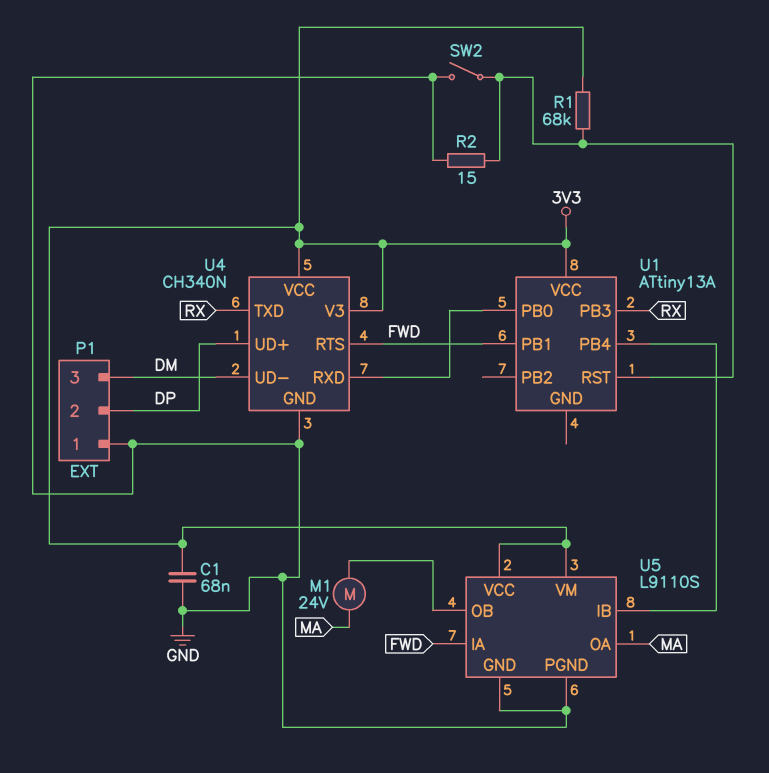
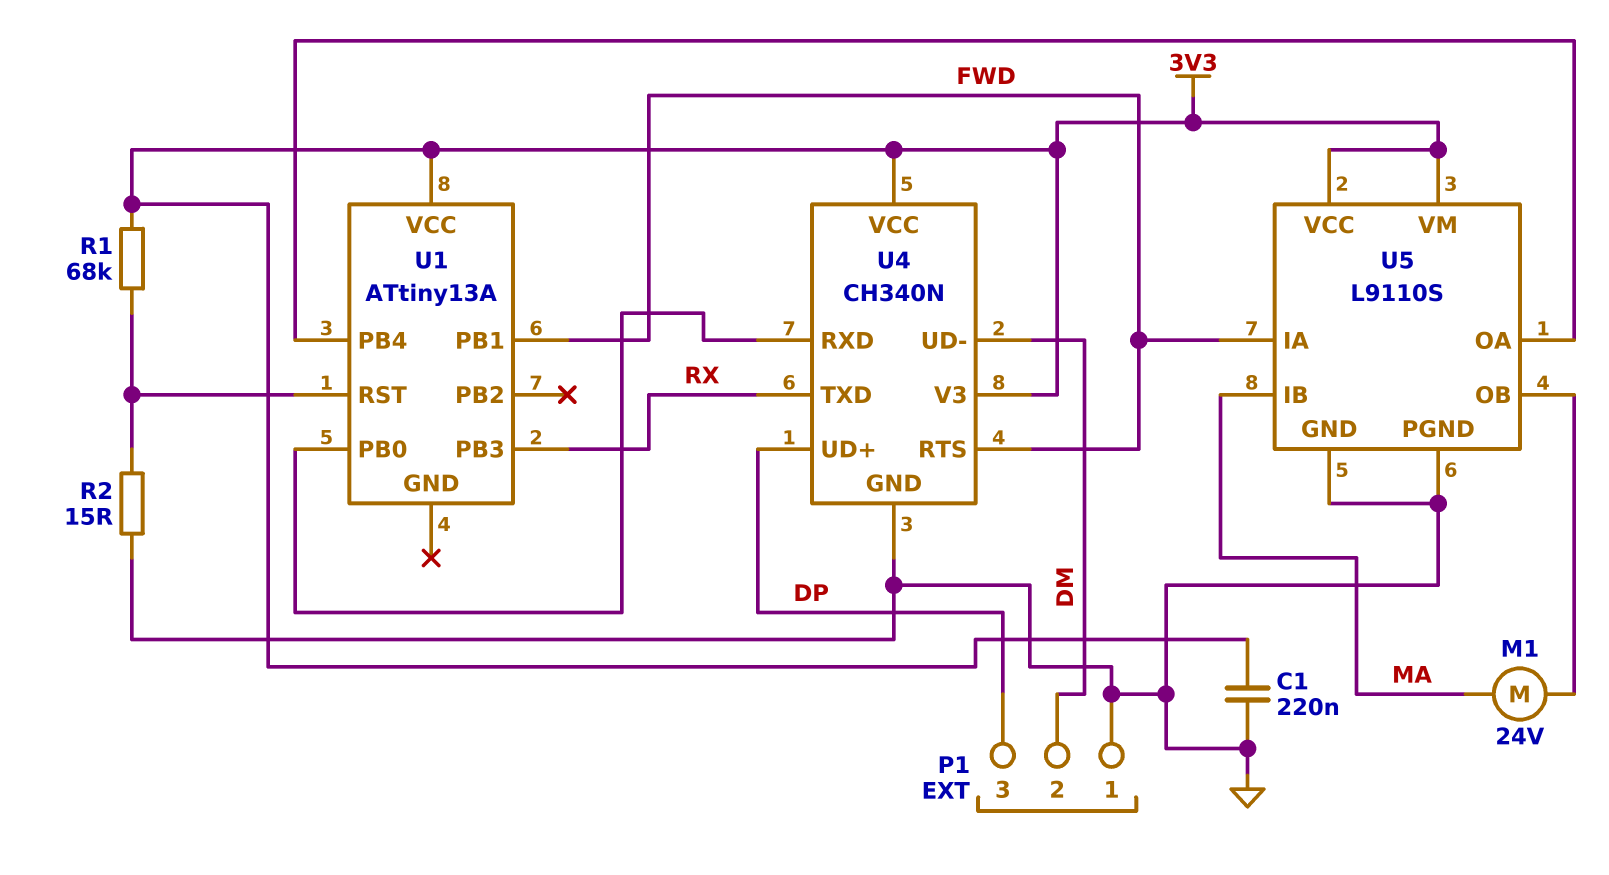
C1: 68nF (3V3, GND) -> 220nF (3V3, GND)
P1 pin 2: DP -> DM
P1 pin 3: DM -> DP
SW2: switch (GND, U1/RST) -> none
U5 pin IB: U1/PB4 -> MA
U5 pin OA: MA -> U1/PB4

